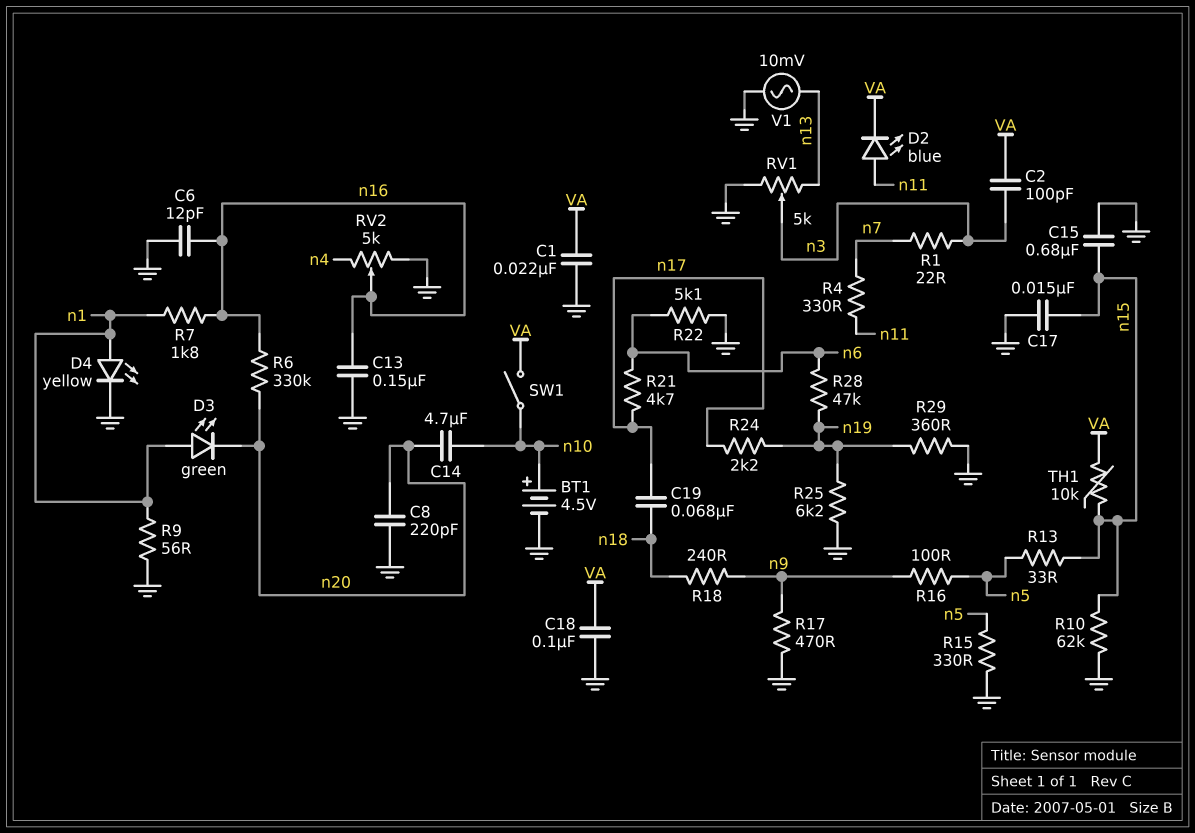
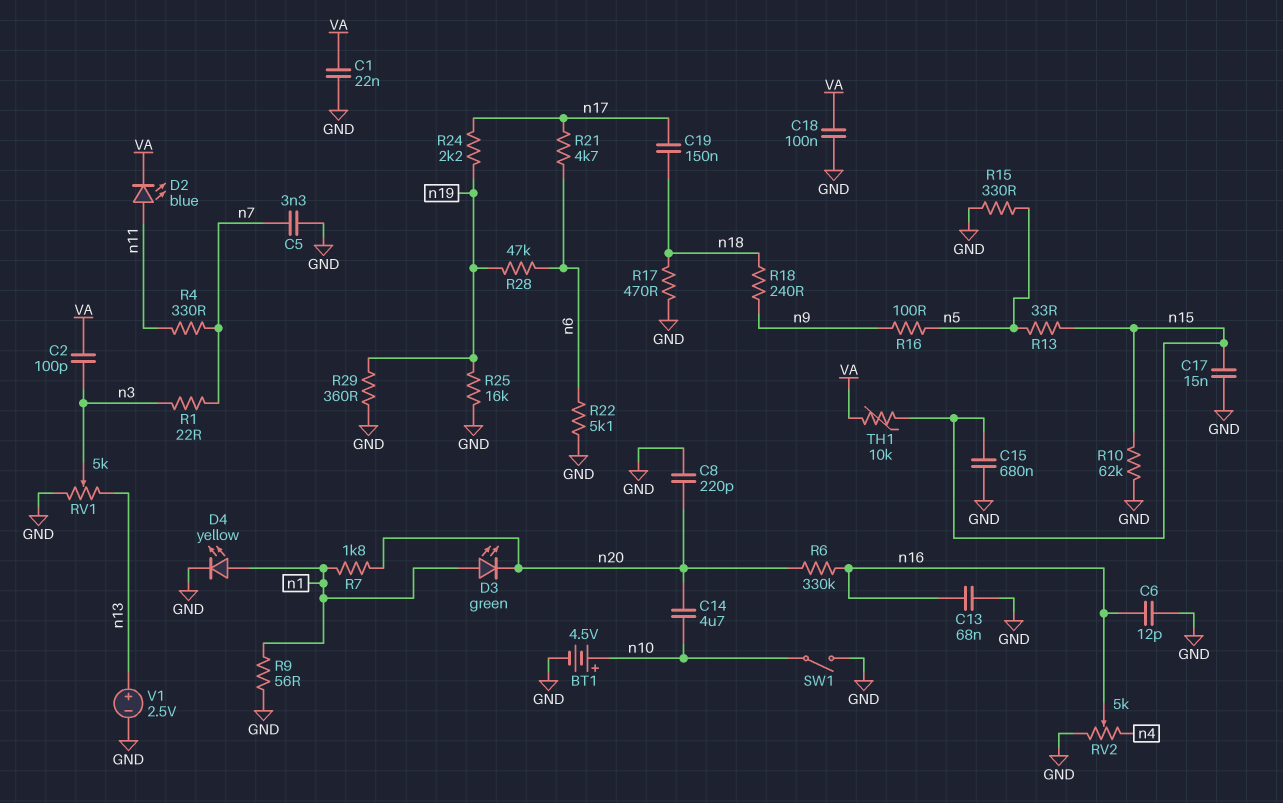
C5: none -> 3.3nF (GND, n7)
C13: 150nF (GND, n16) -> 68nF (GND, n16)
C19: 68nF (n17, n18) -> 150nF (n17, n18)
R7: 1.8k (n1, n16) -> 1.8k (n1, n20)
R17: 470 (GND, n9) -> 470 (GND, n18)
R25: 6.2k (GND, n19) -> 16k (GND, n19)
SW1: switch (VA, n10) -> switch (GND, n10)
V1: AC 10mV (GND, n13) -> 2.5V (plus n13, minus GND)

